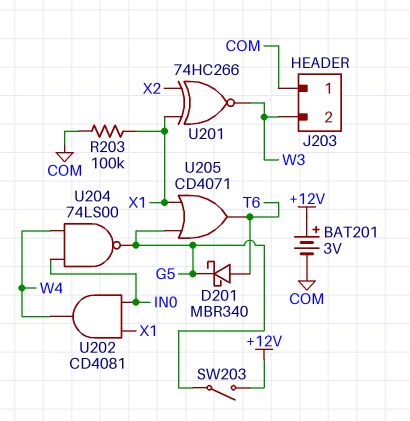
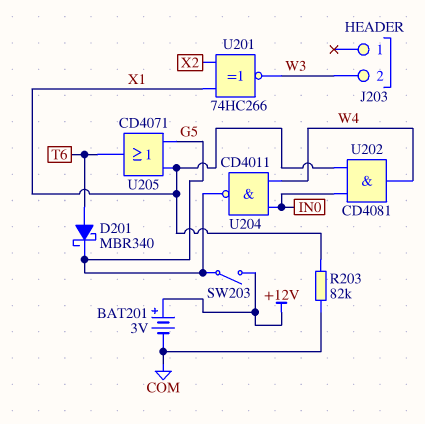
J203 pin 1: COM -> none
R203: 100k (COM, X1) -> 82k (COM, X1)
U204: NAND 74LS00 (in IN0, in W4, out G5) -> NAND CD4011 (in IN0, in W4, out G5)

